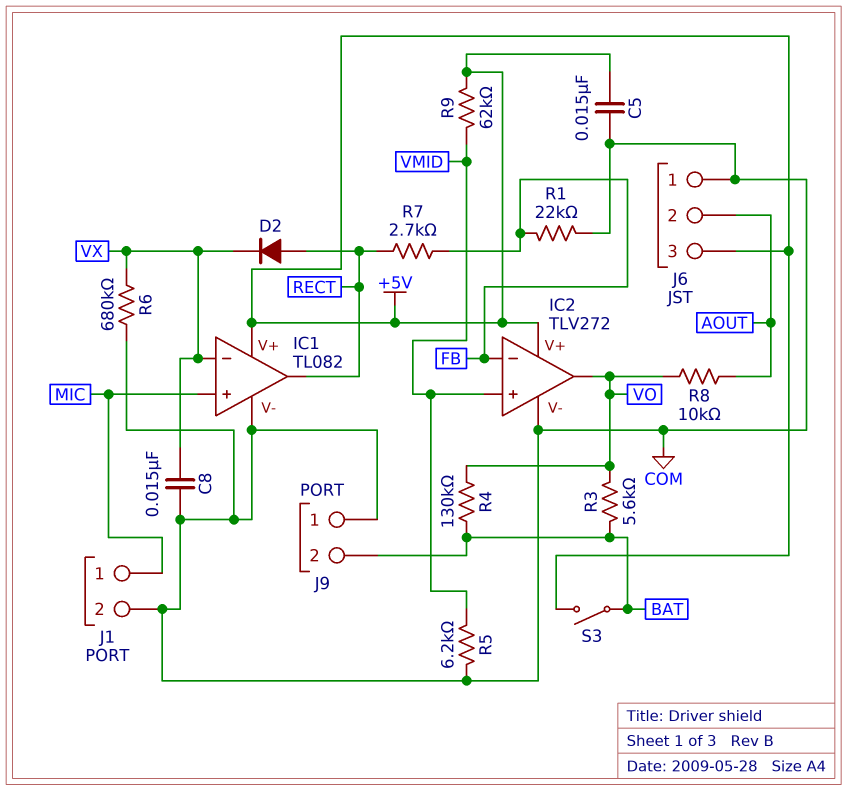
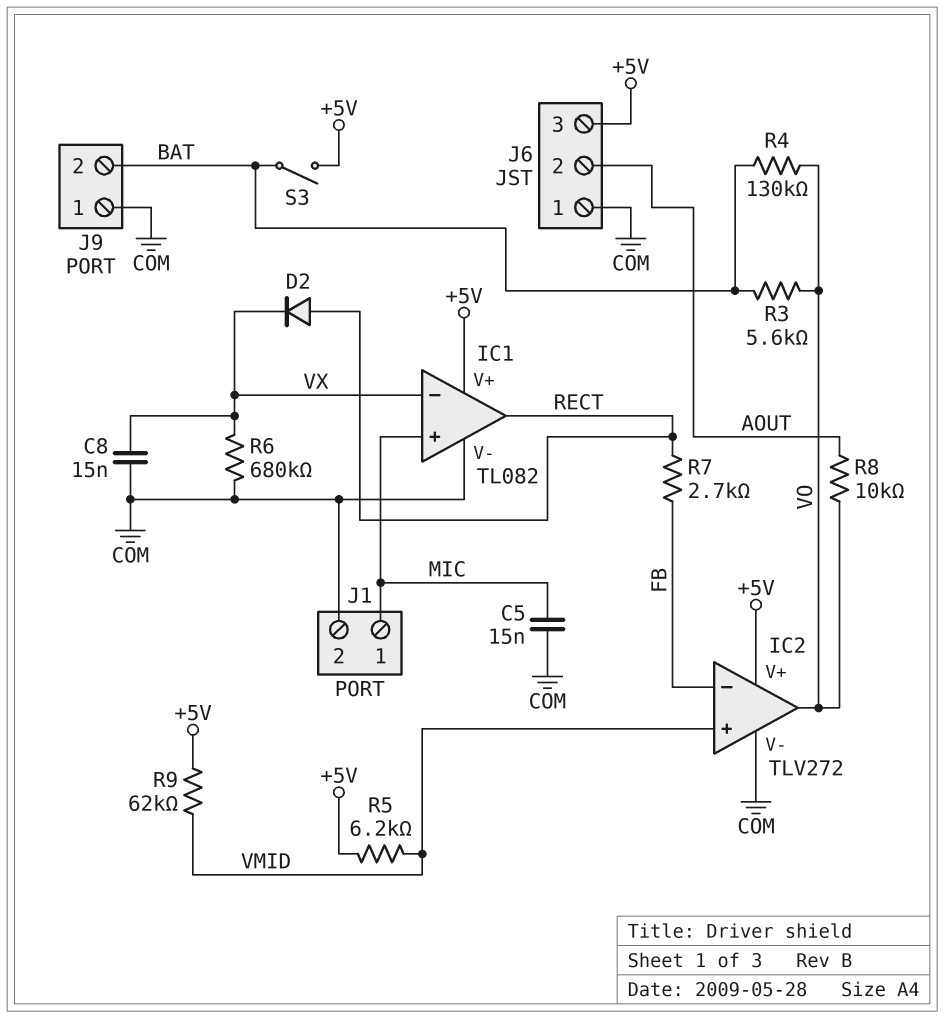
C5: 15nF (+5V, COM) -> 15nF (COM, MIC)
R1: 22k (COM, FB) -> none
R5: 6.2k (COM, VMID) -> 6.2k (+5V, VMID)

